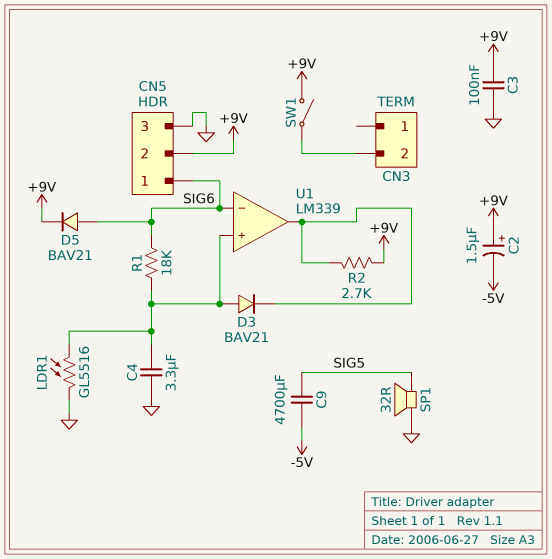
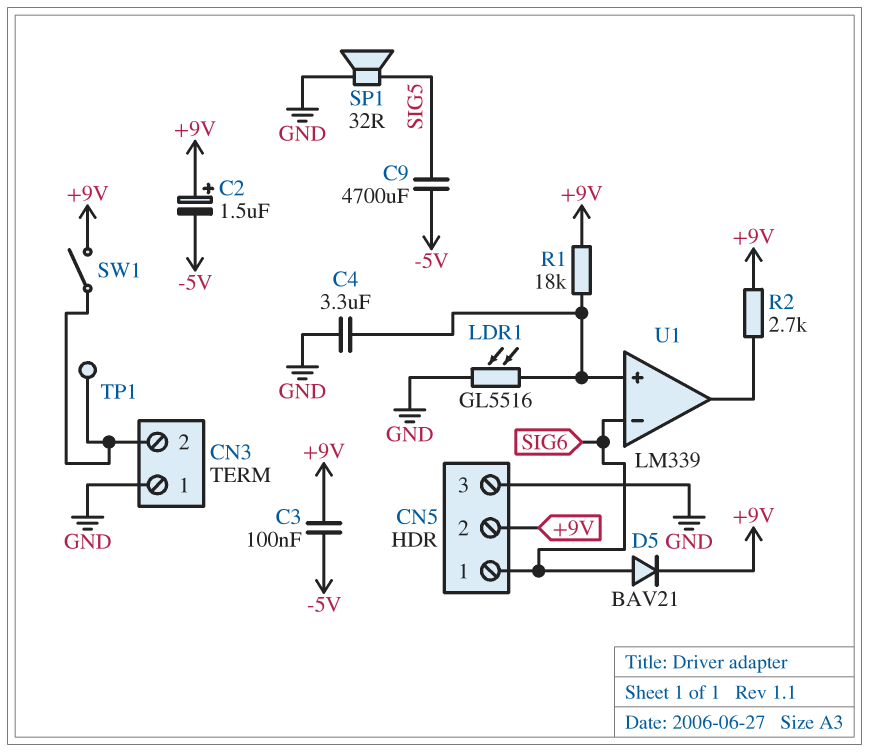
C3: 100nF (+9V, GND) -> 100nF (+9V, -5V)
CN3 pin 1: none -> GND
D3: diode BAV21 (A U1/in+, K U1/out) -> none
R1: 18k (SIG6, U1/in+) -> 18k (+9V, U1/in+)
TP1: none -> test point (CN3/2)

